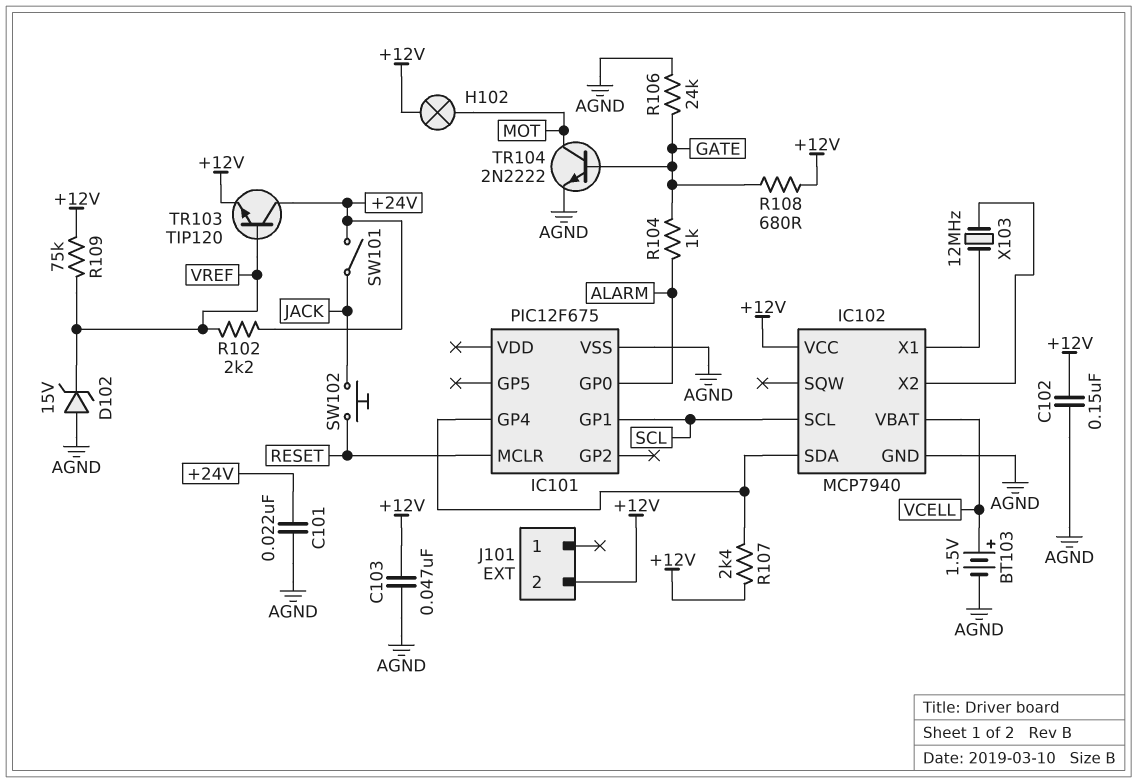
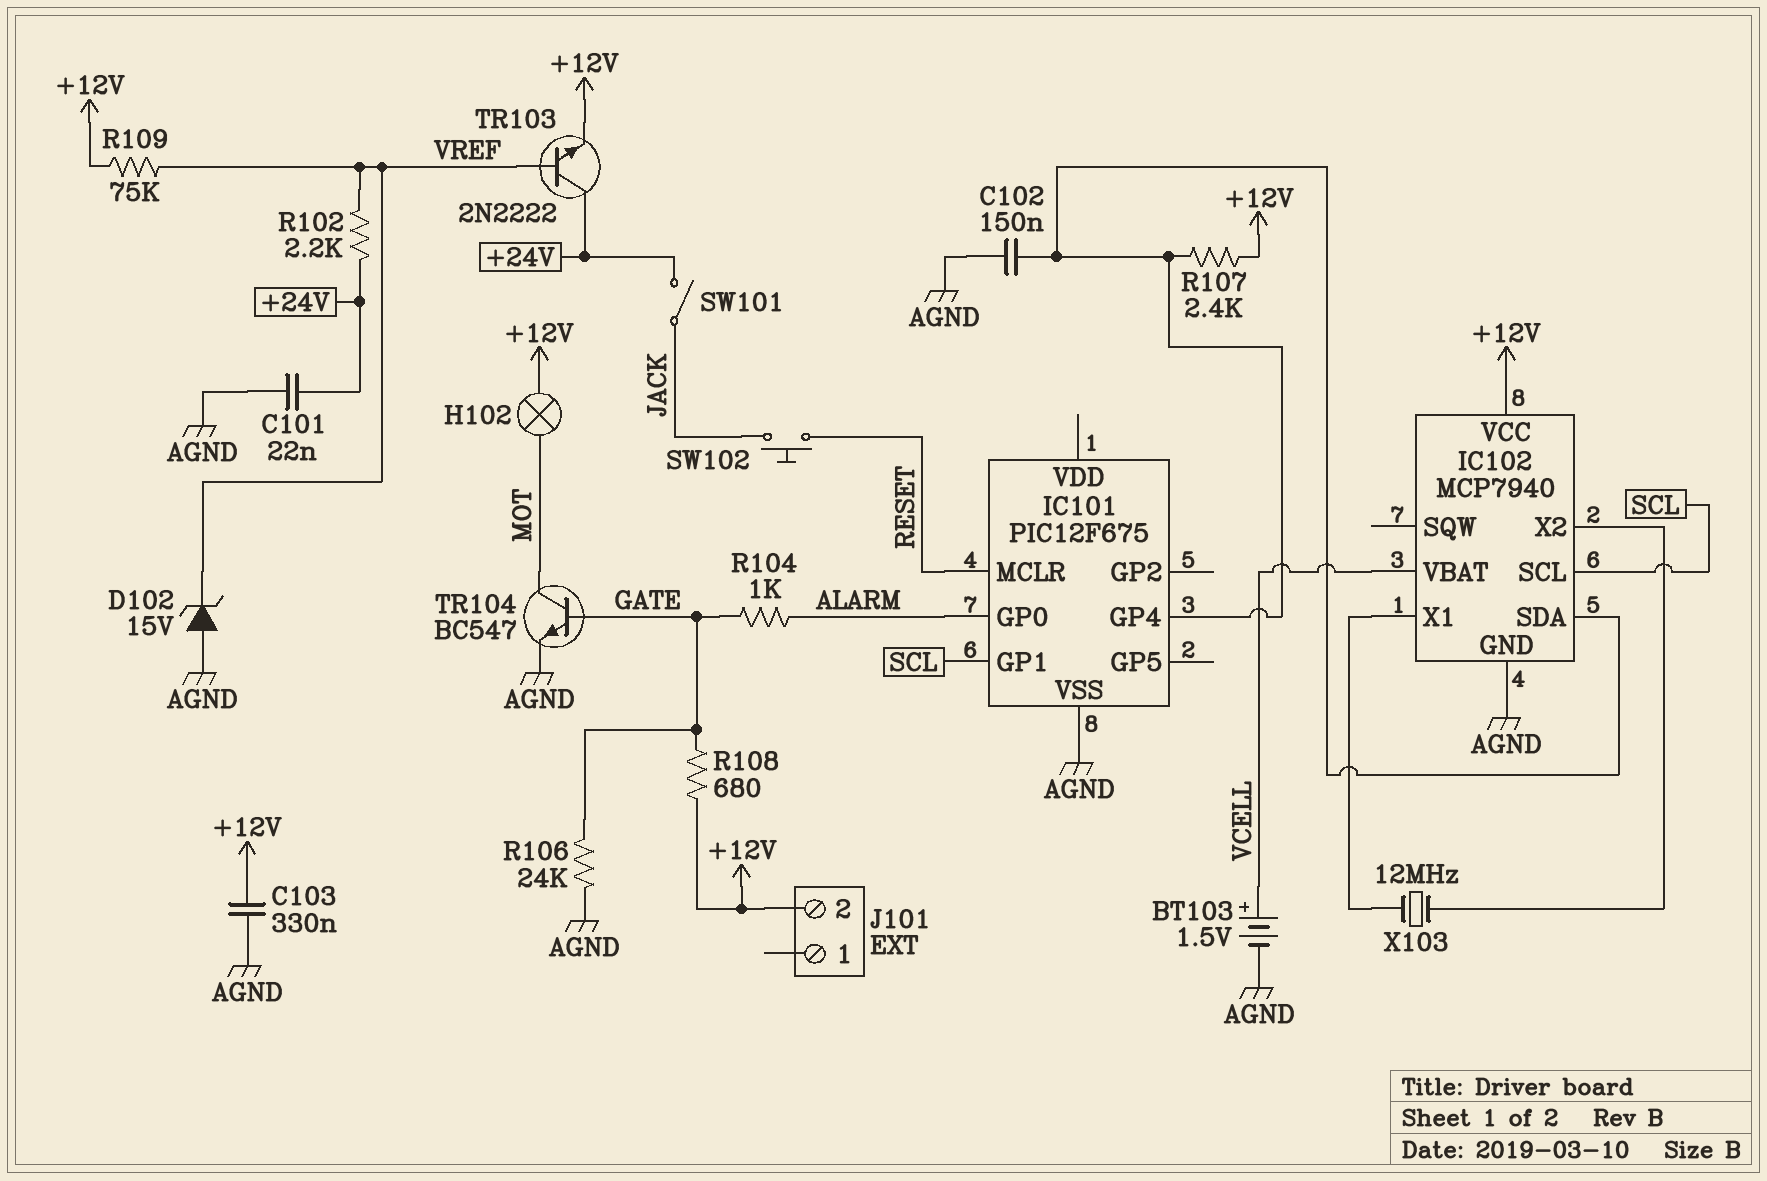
C102: 150nF (+12V, AGND) -> 150nF (AGND, IC101/GP4)
C103: 47nF (+12V, AGND) -> 330nF (+12V, AGND)
TR103: NPN TIP120 (B VREF, C +24V, E +12V) -> NPN 2N2222 (B VREF, C +24V, E +12V)
TR104: NPN 2N2222 (B GATE, C MOT, E AGND) -> NPN BC547 (B GATE, C MOT, E AGND)

